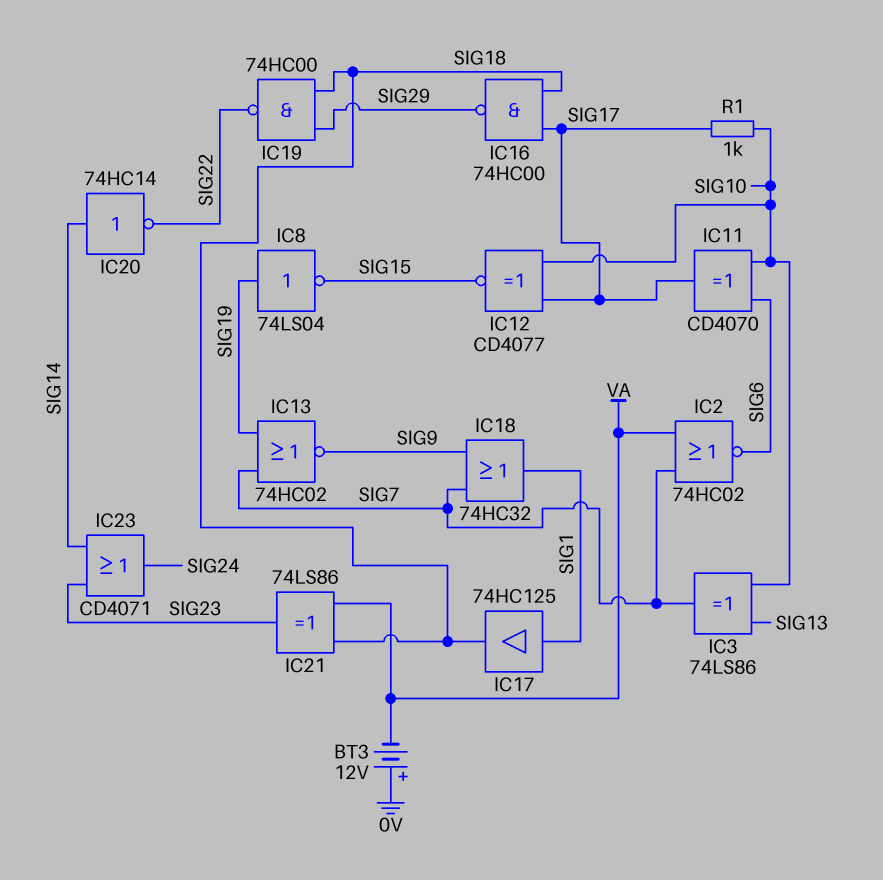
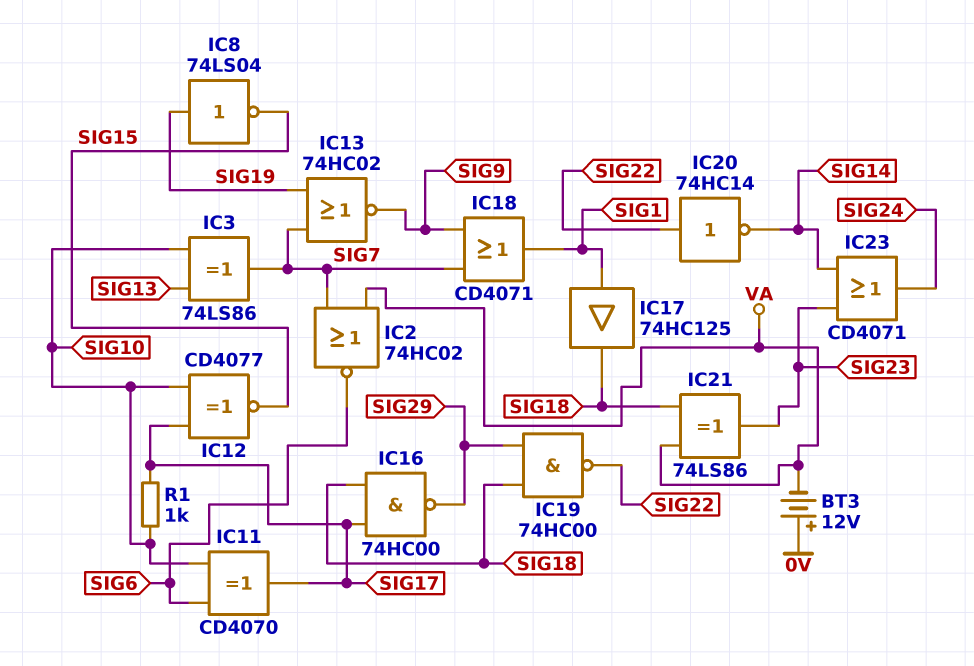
IC18: OR 74HC32 (in SIG7, in SIG9, out SIG1) -> OR CD4071 (in SIG7, in SIG9, out SIG1)
IC20: NOT 74HC14 (in SIG14, out SIG22) -> NOT 74HC14 (in SIG22, out SIG14)

